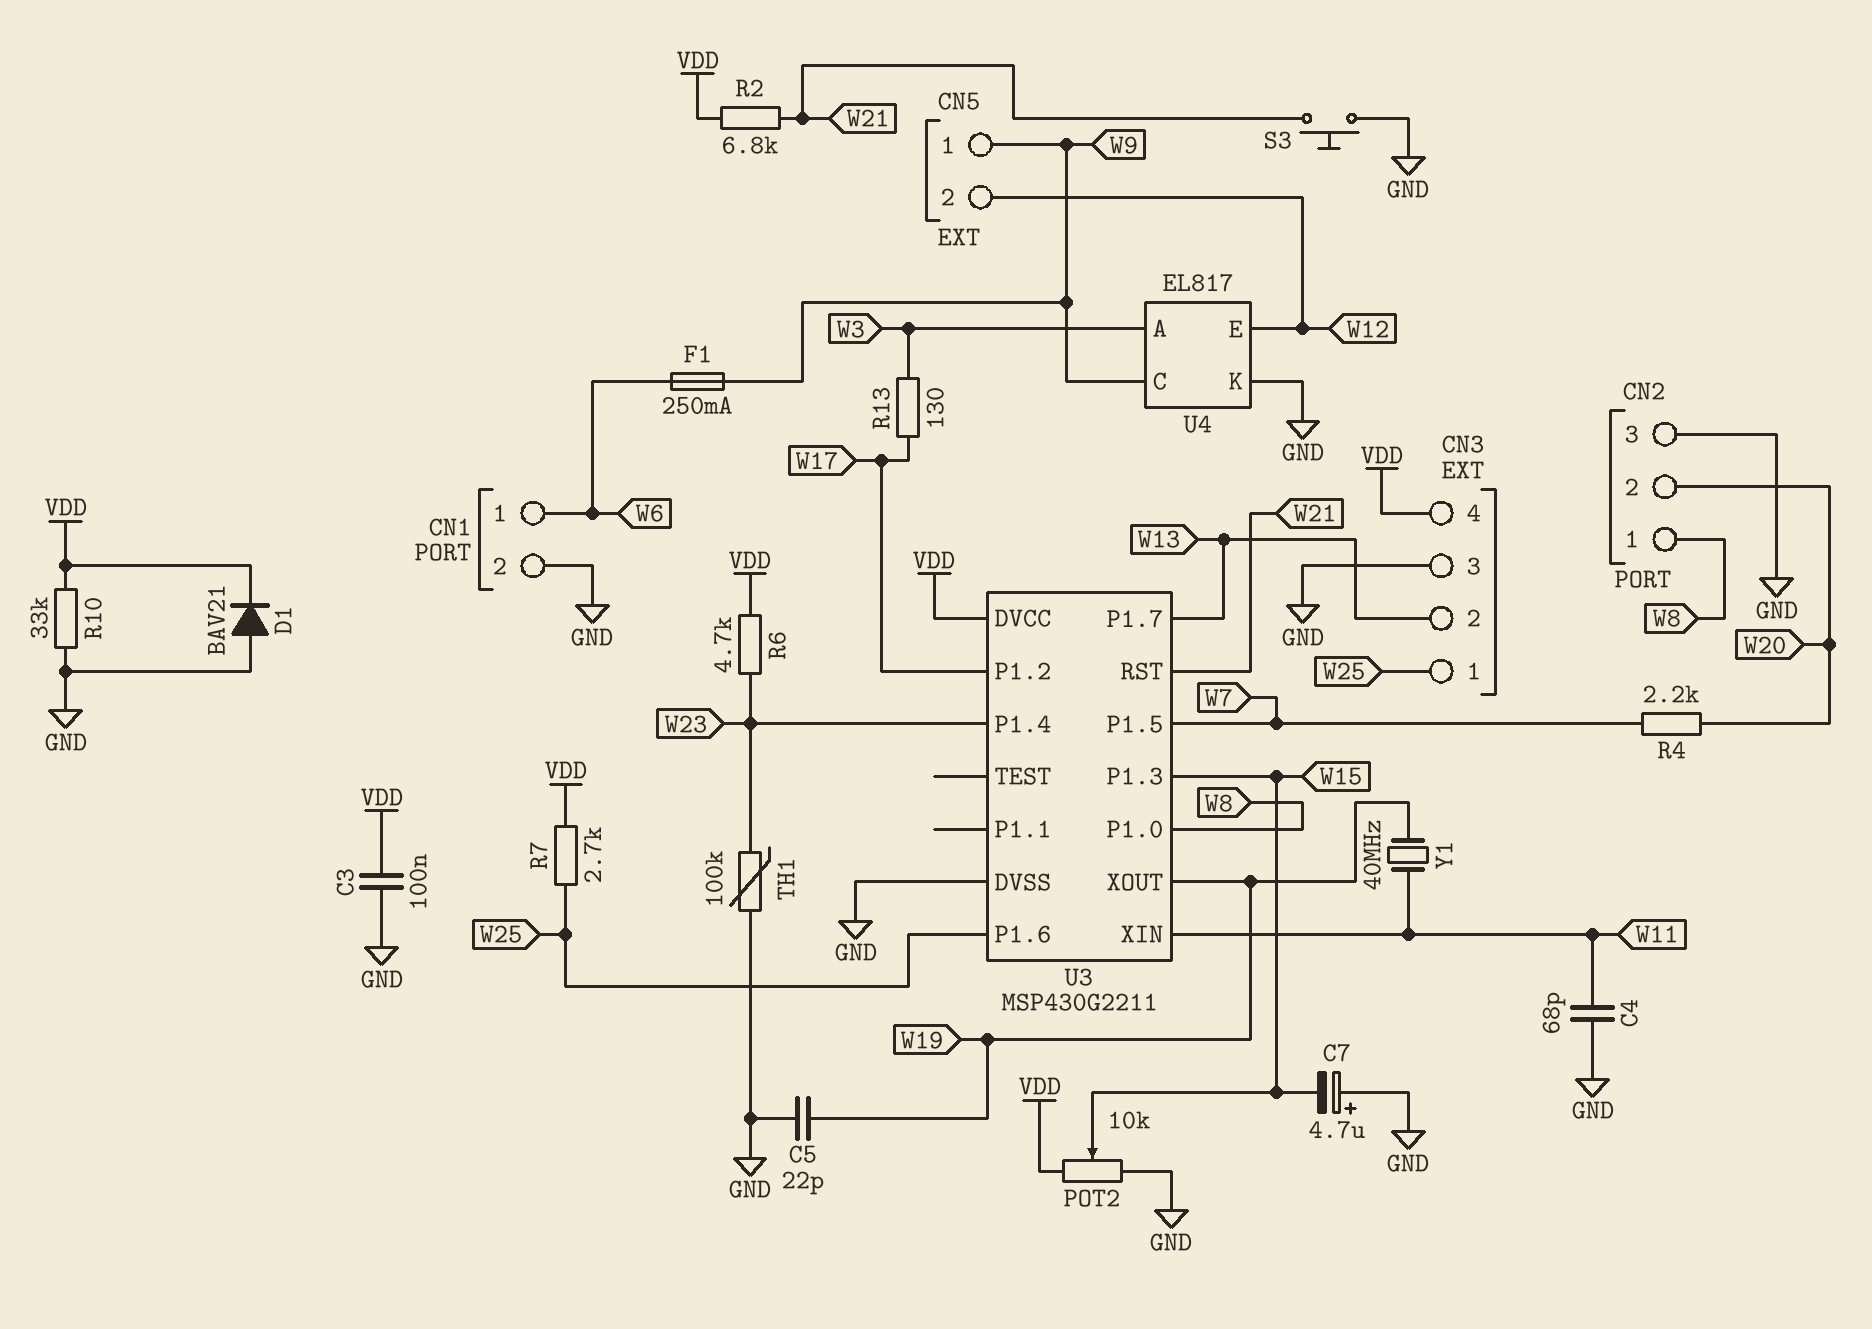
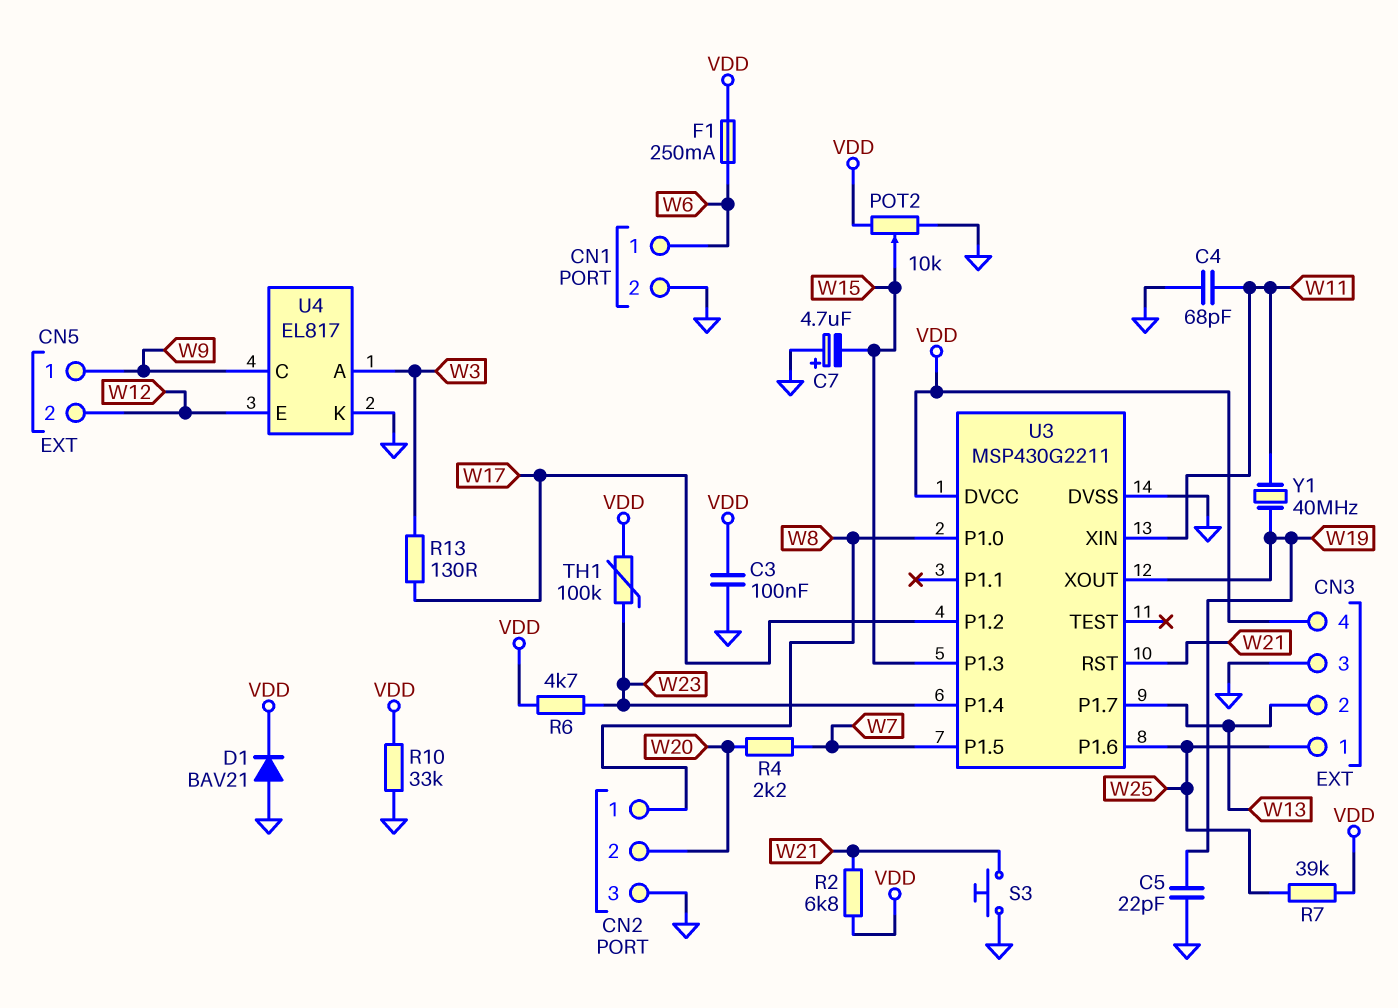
F1: 250mA (W6, W9) -> 250mA (VDD, W6)
R7: 2.7k (VDD, W25) -> 39k (VDD, W25)
TH1: 100k (GND, W23) -> 100k (VDD, W23)

